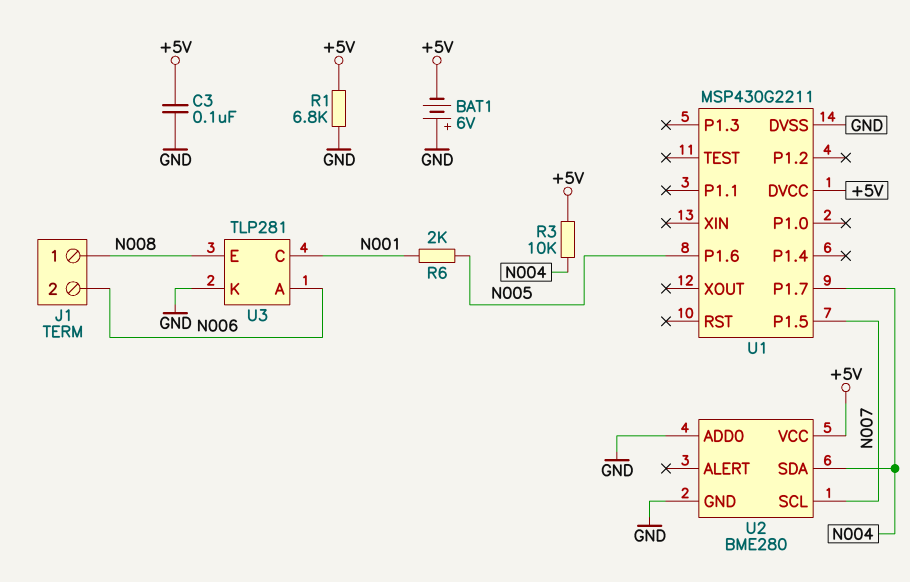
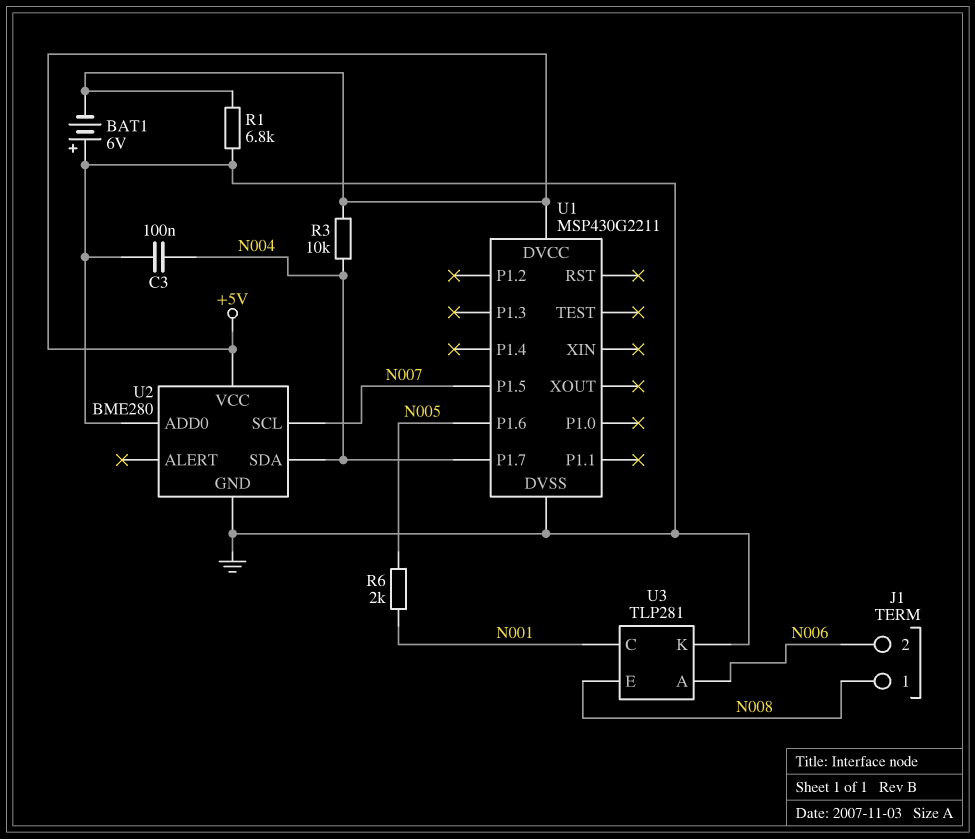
C3: 100nF (+5V, GND) -> 100nF (GND, N004)

